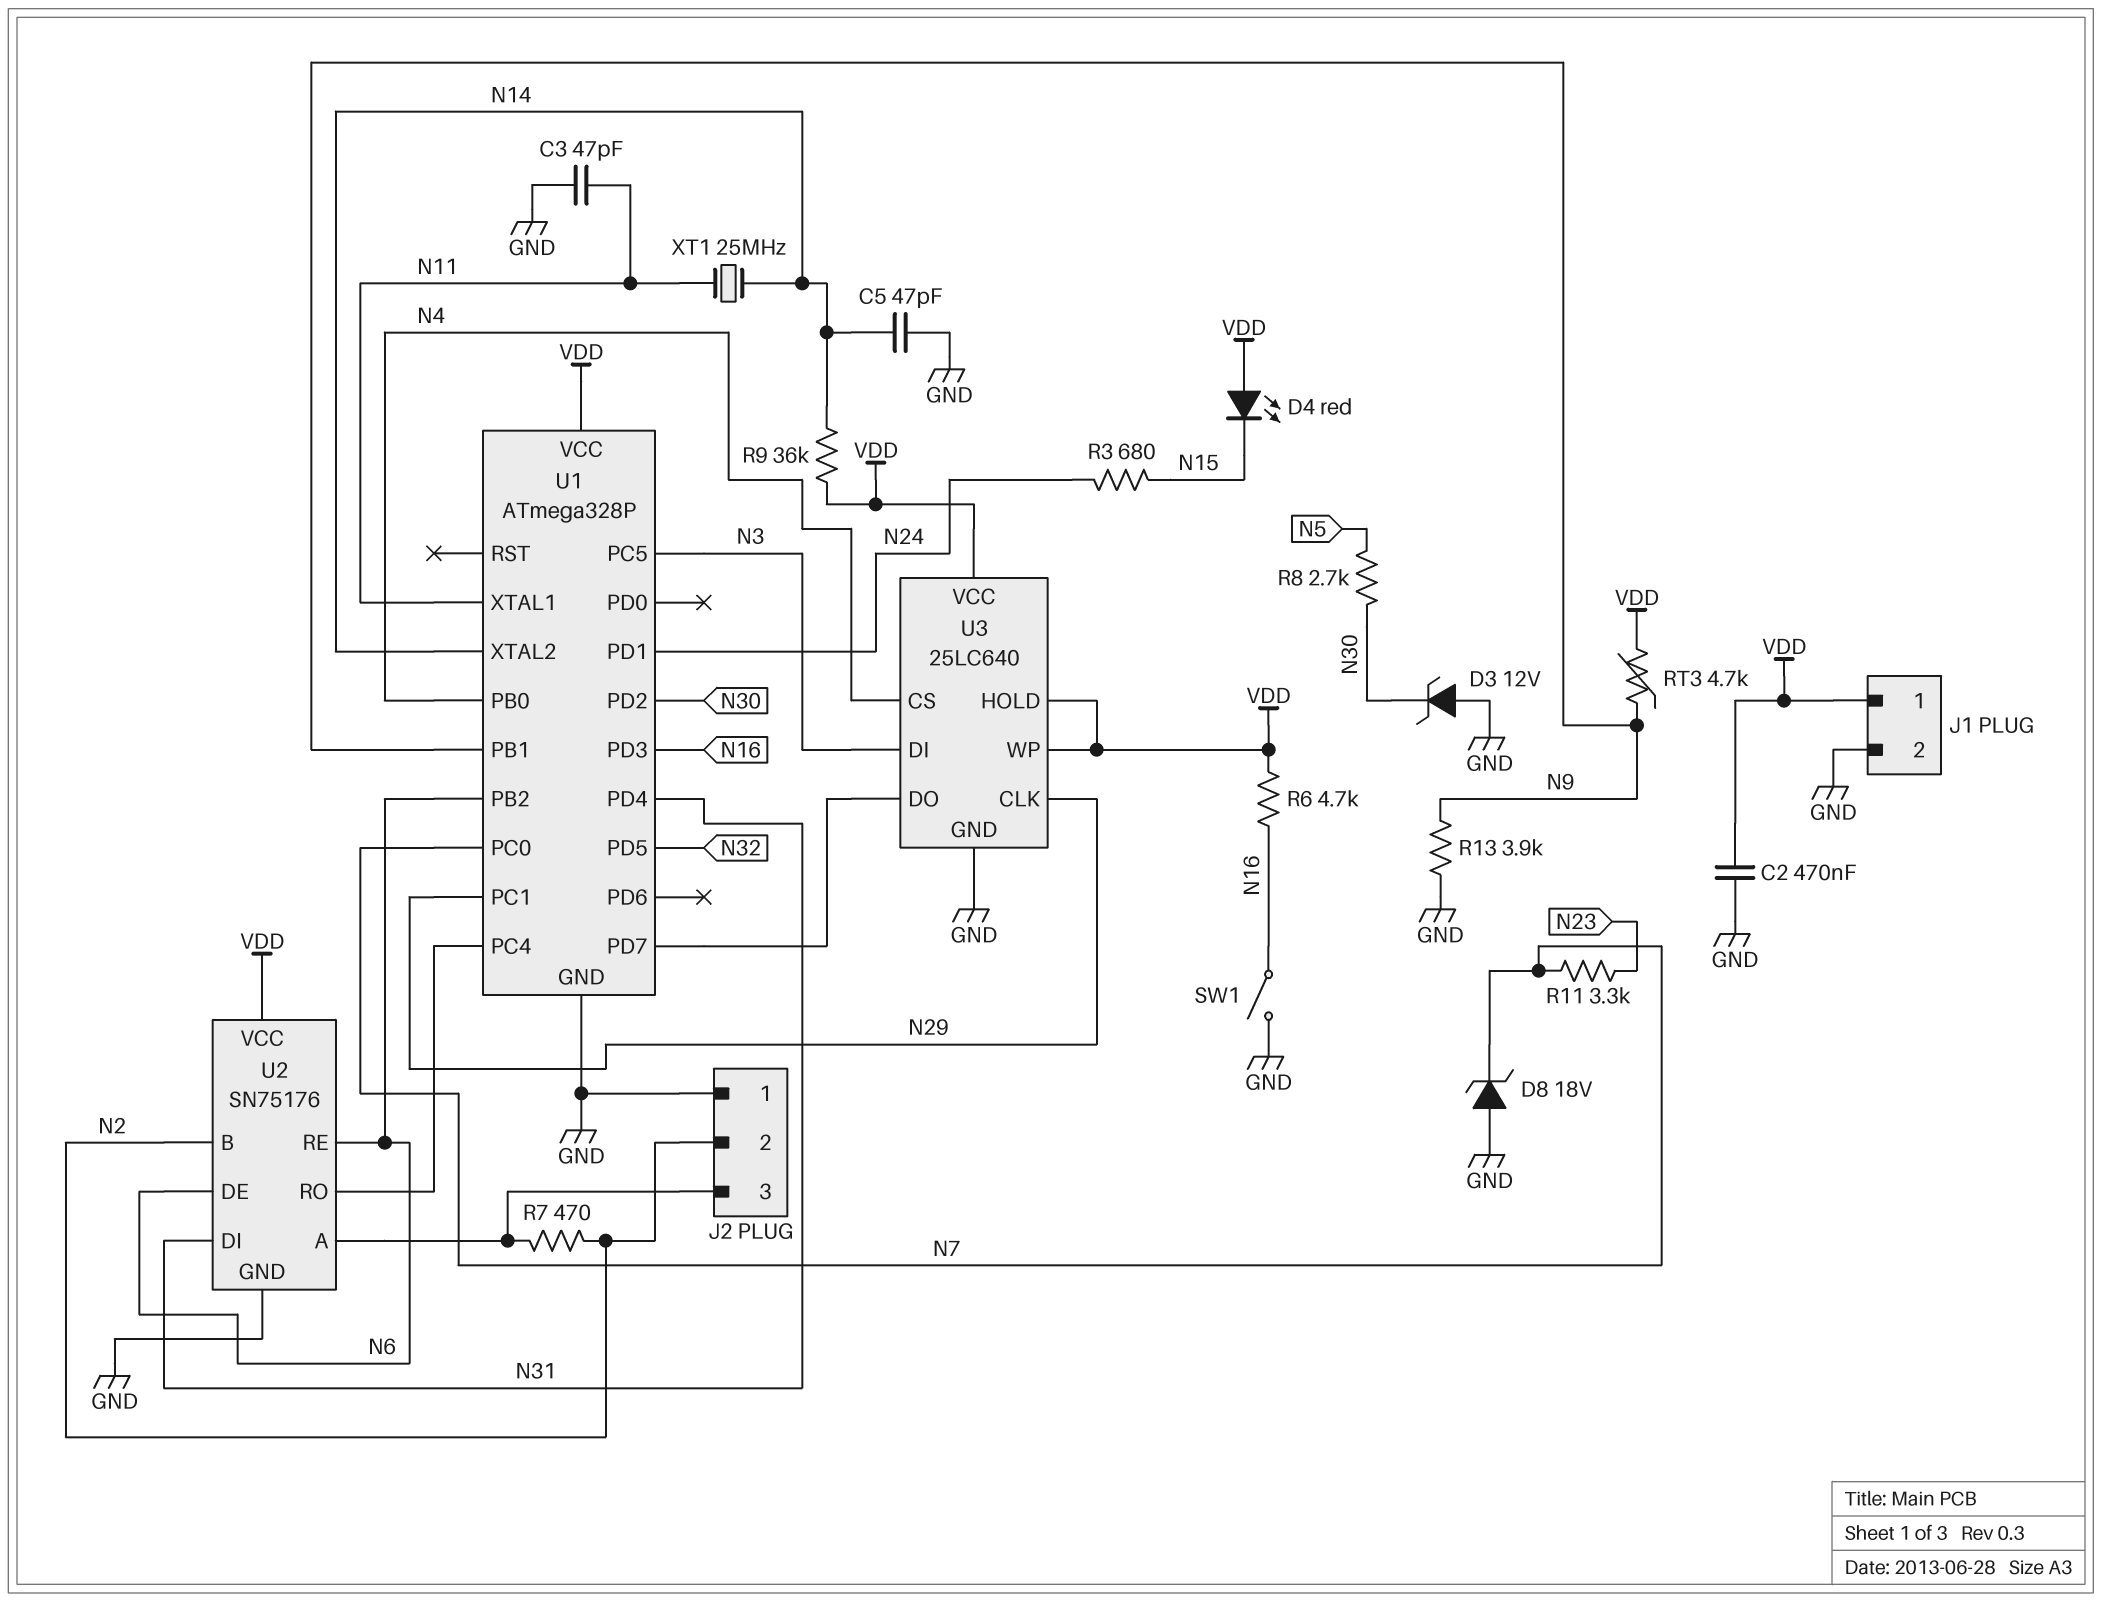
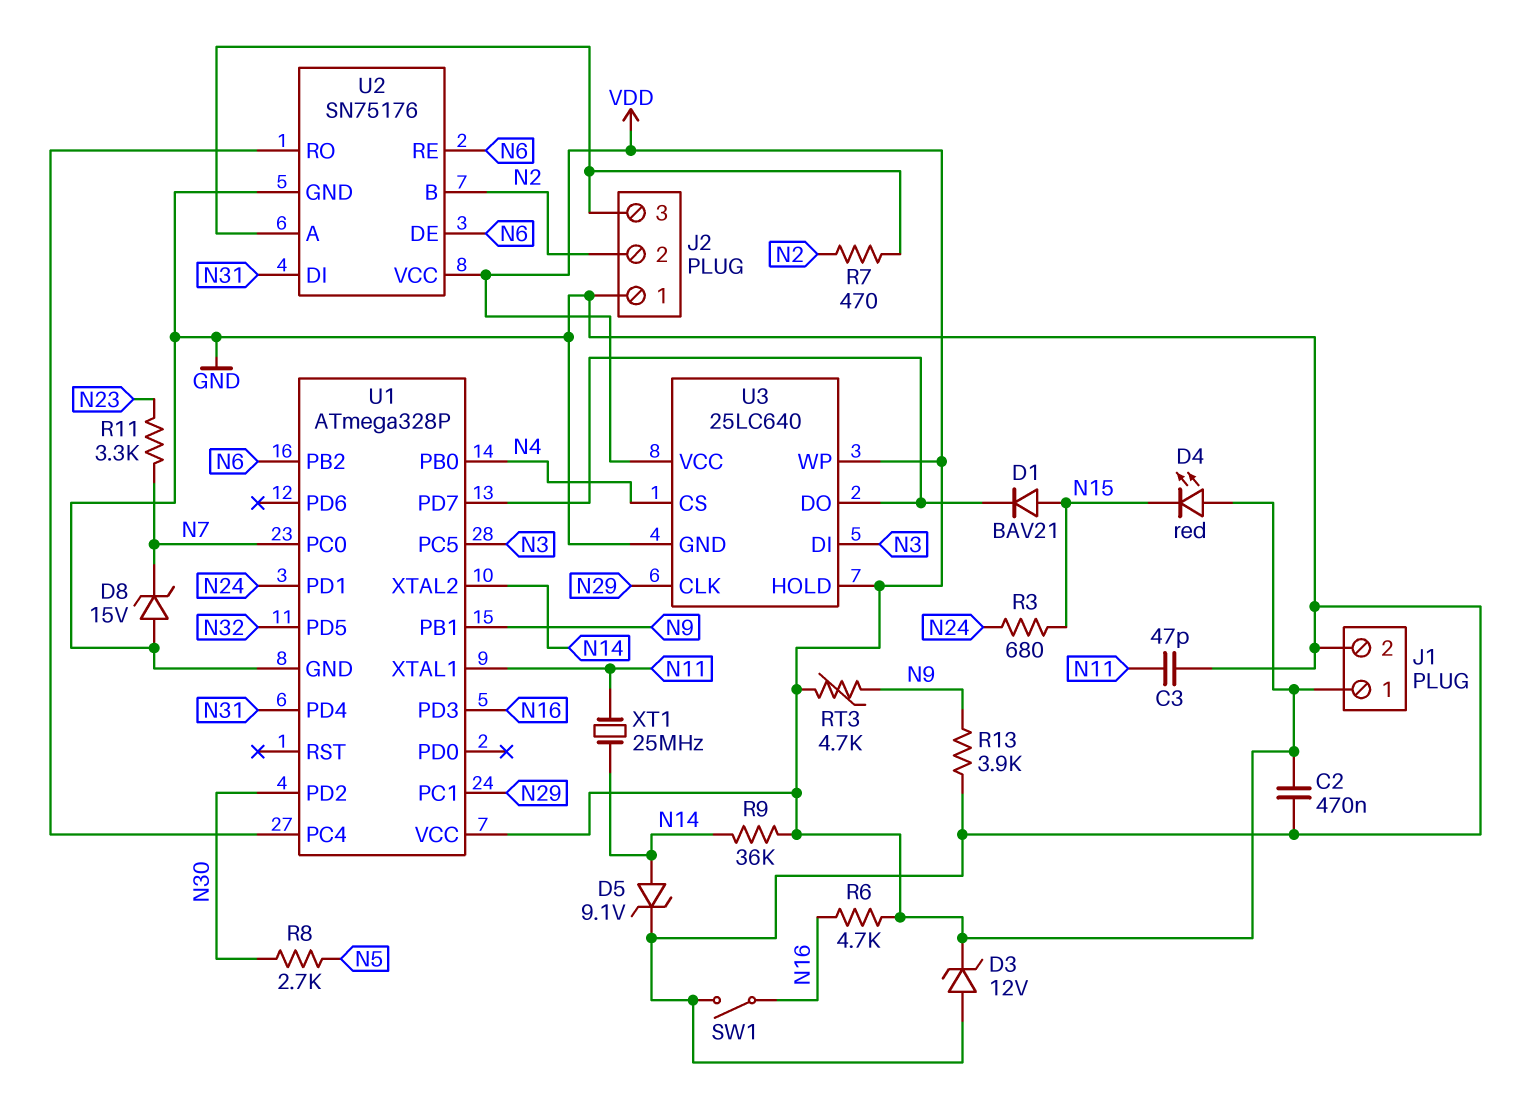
C5: 47pF (GND, N14) -> none
D1: none -> diode BAV21 (A N15, K U1/PD7)
D3: zener 12V (A GND, K N30) -> zener 12V (A GND, K VDD)
D5: none -> zener 9.1V (A N14, K GND)
D8: zener 18V (A GND, K N7) -> zener 15V (A GND, K N7)

